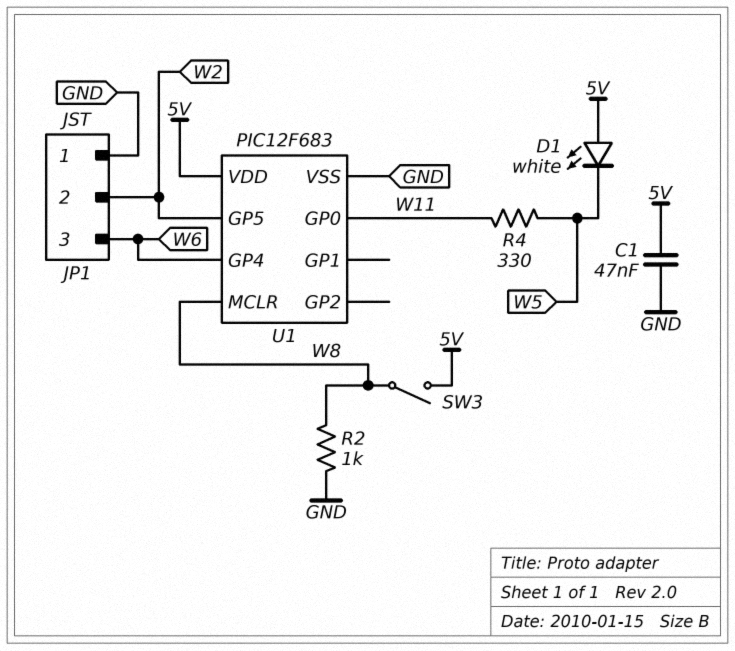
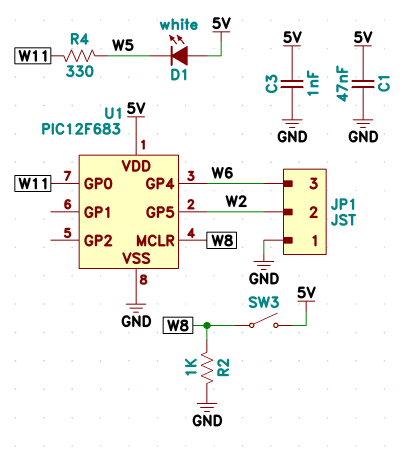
C3: none -> 1nF (5V, GND)

